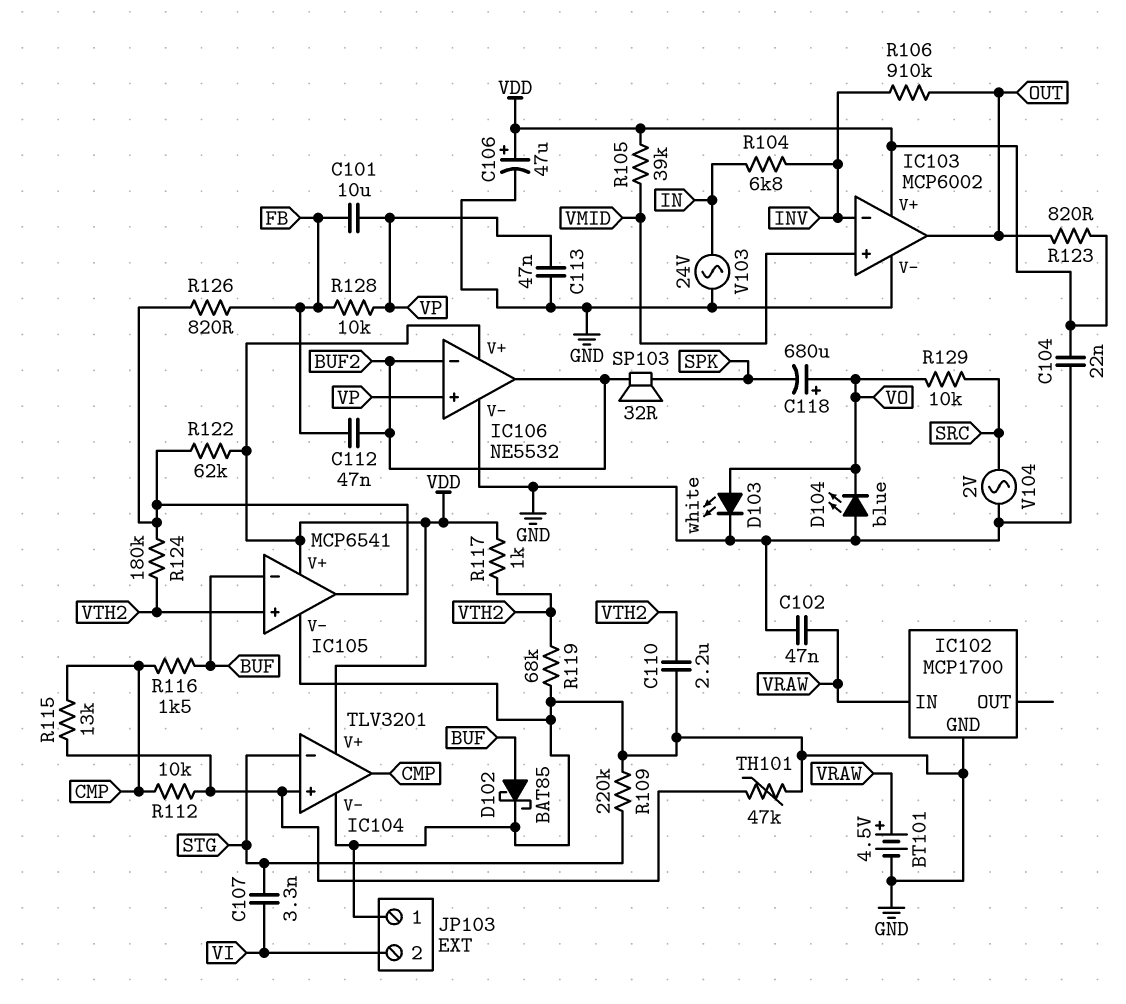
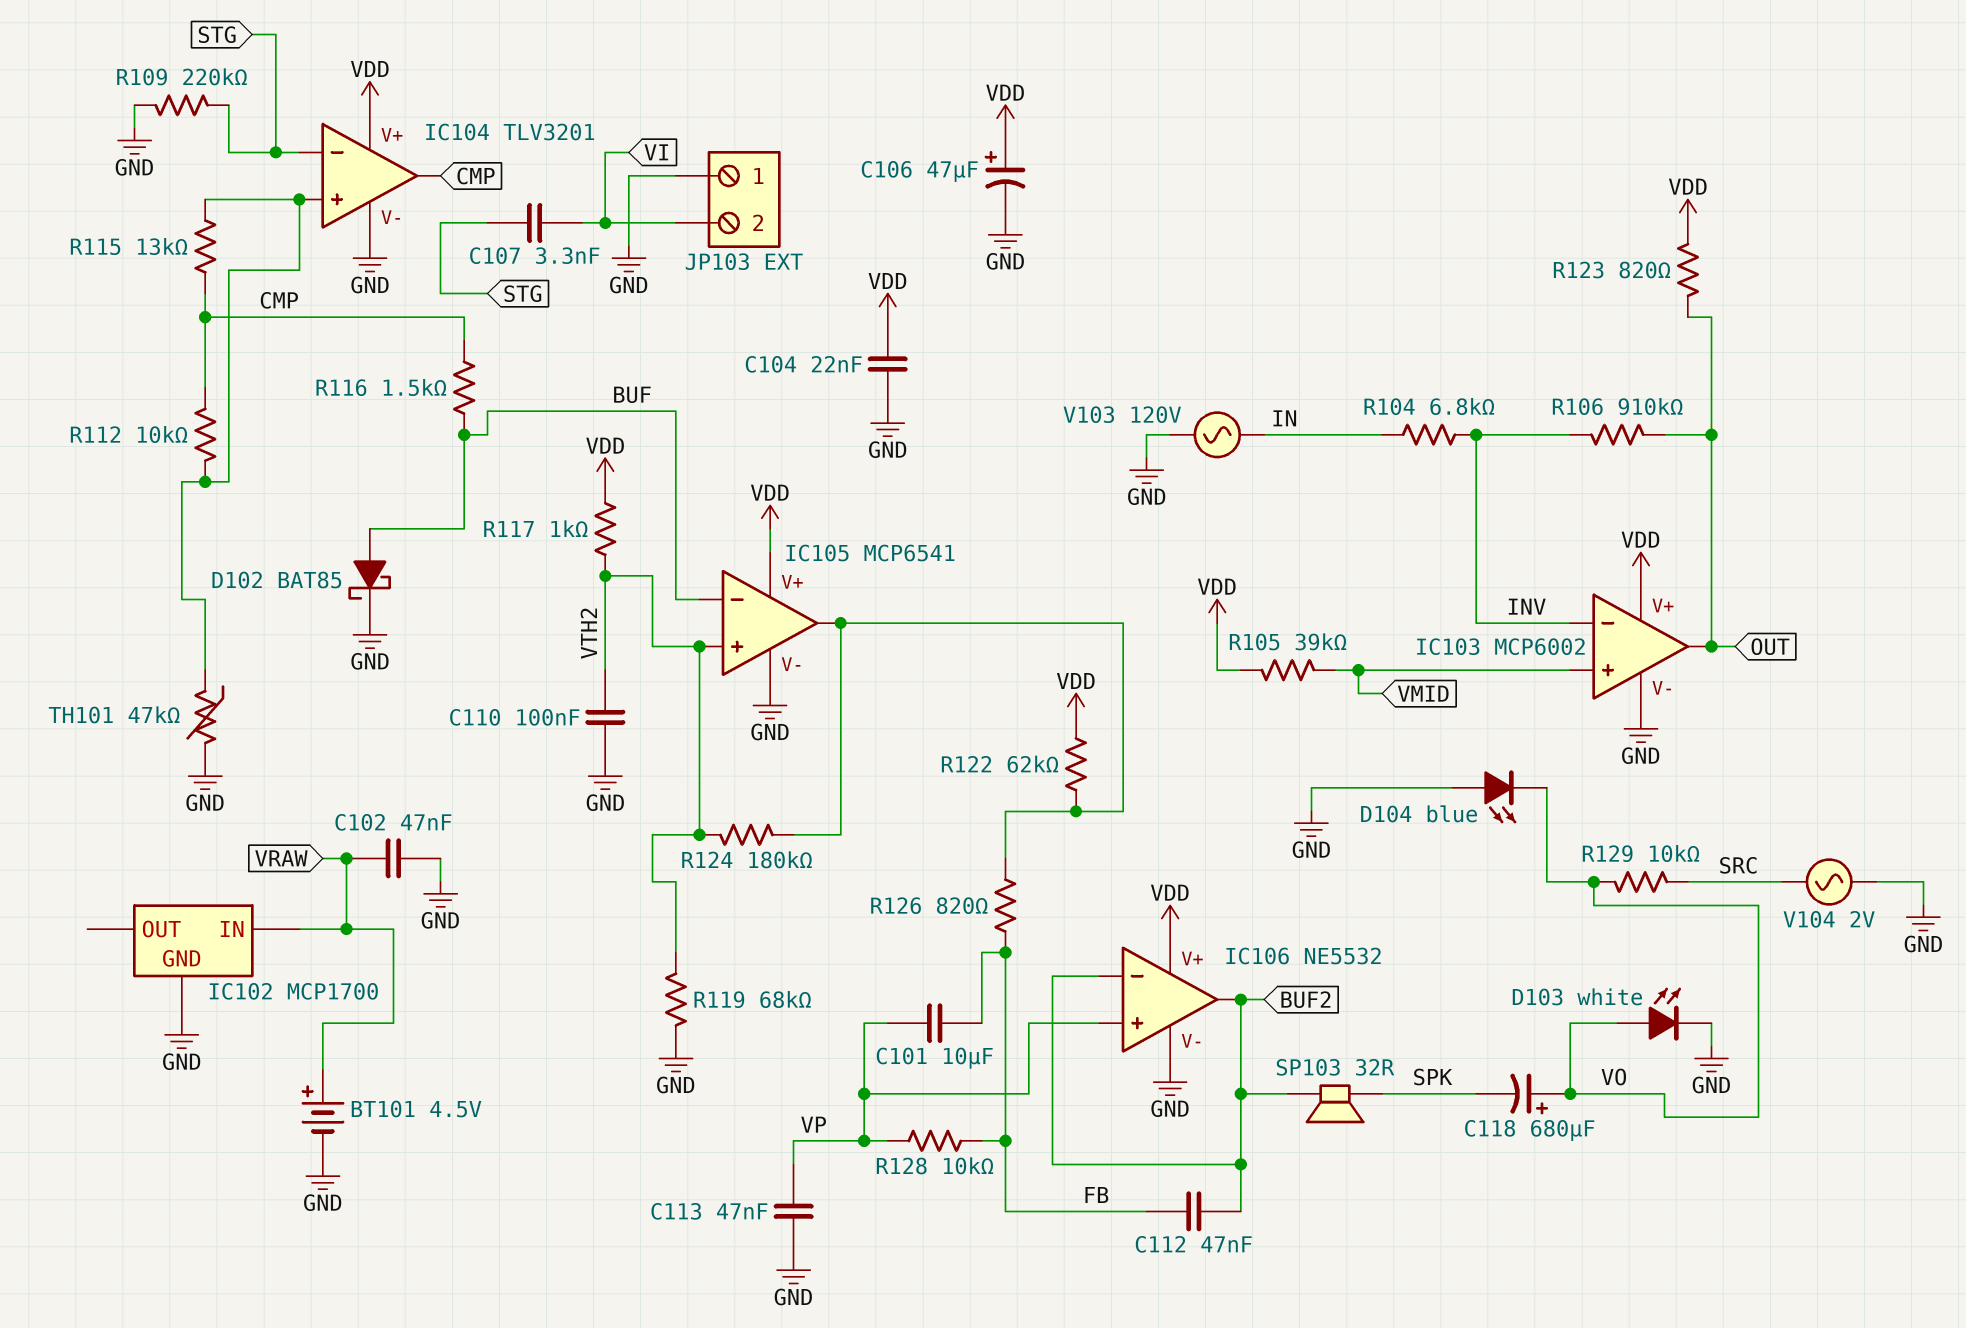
C110: 2.2uF (GND, VTH2) -> 100nF (GND, VTH2)
V103: AC 24V (GND, IN) -> AC 120V (GND, IN)

